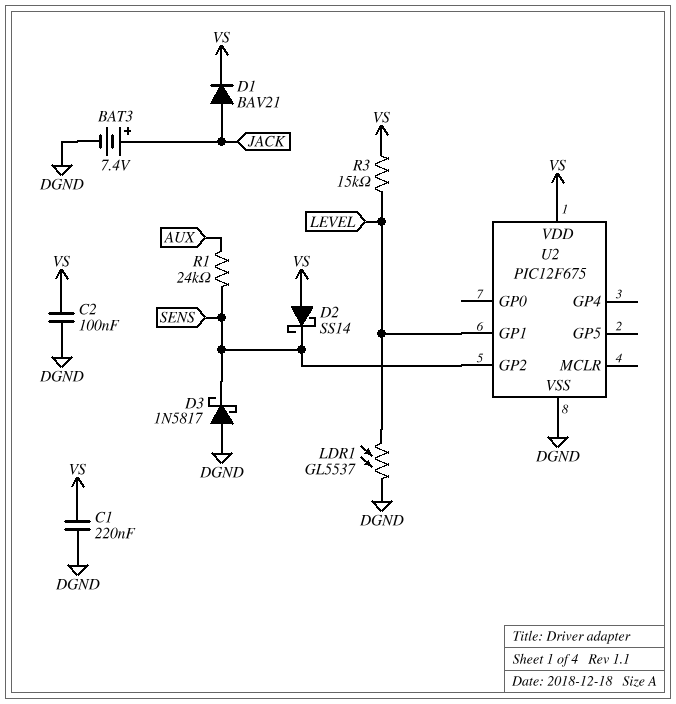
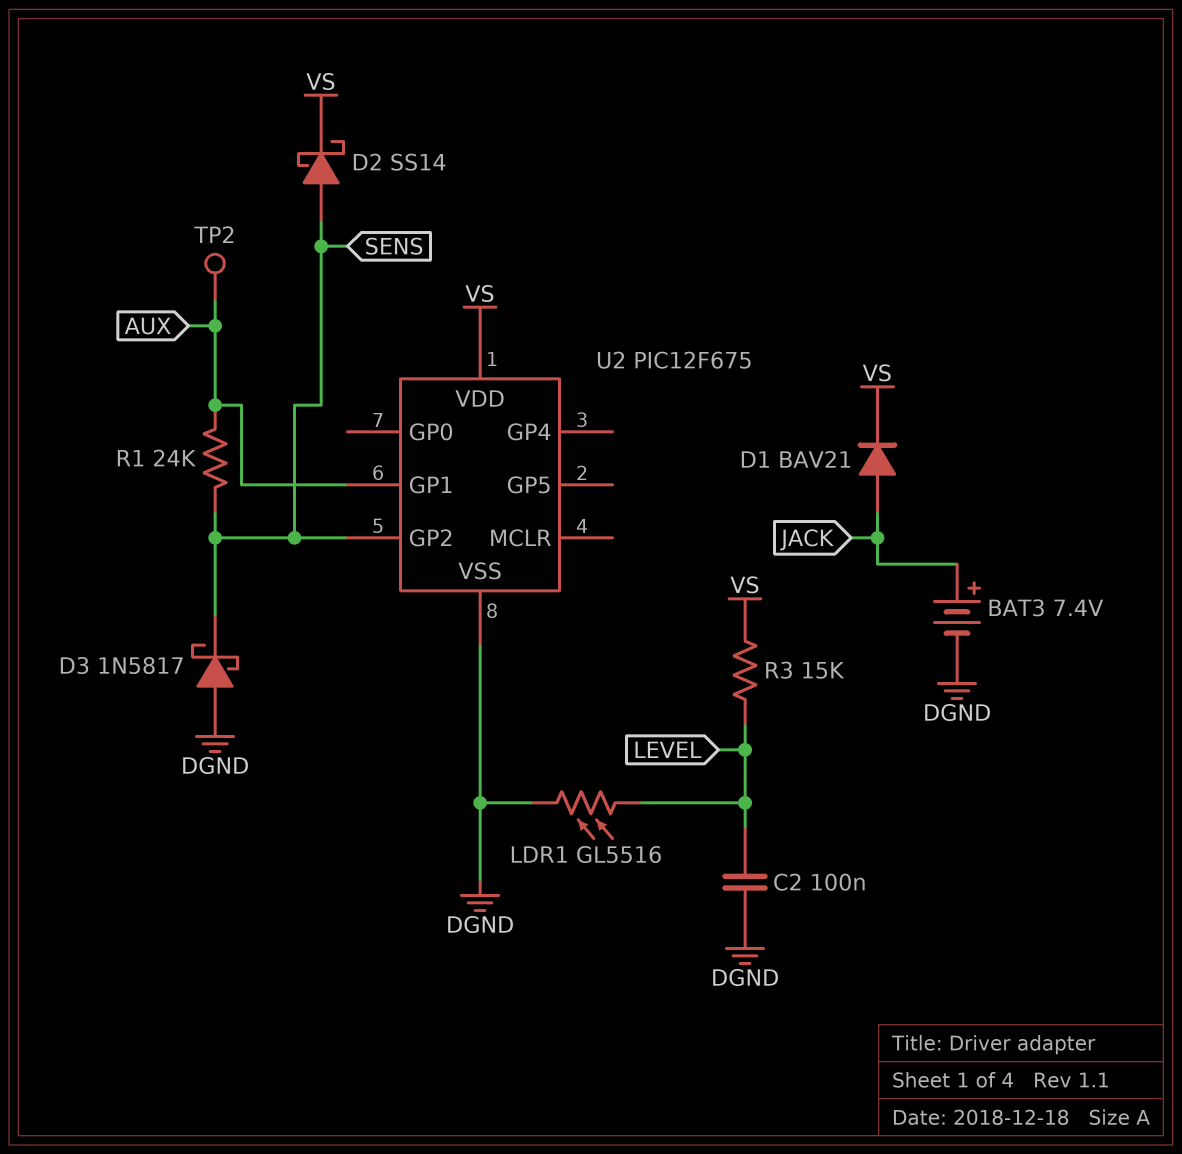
C1: 220nF (DGND, VS) -> none
C2: 100nF (DGND, VS) -> 100nF (DGND, LEVEL)
D2: schottky SS14 (A VS, K SENS) -> schottky SS14 (A SENS, K VS)
LDR1: GL5537 (DGND, LEVEL) -> GL5516 (DGND, LEVEL)
TP2: none -> test point (AUX)
U2 pin GP1: LEVEL -> AUX

